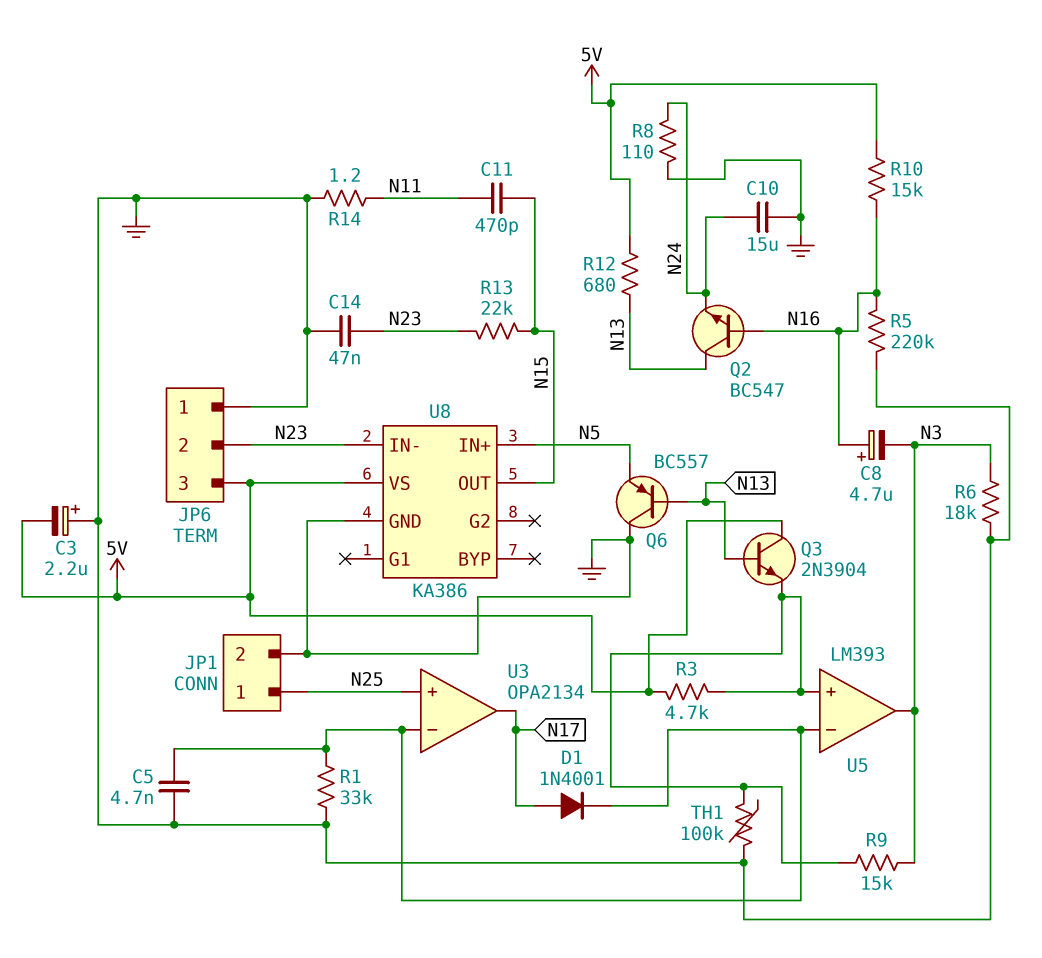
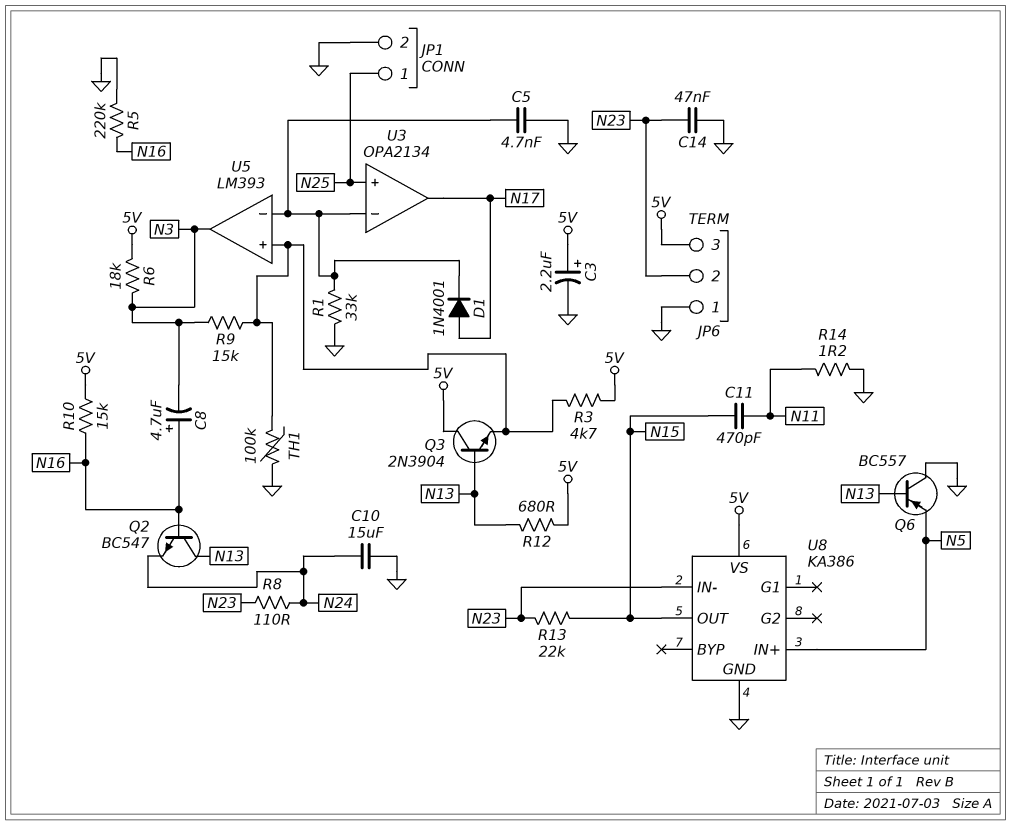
C3: 2.2uF (plus GND, minus 5V) -> 2.2uF (plus 5V, minus GND)
R6: 18k (GND, N3) -> 18k (5V, N3)
R8: 110 (GND, N24) -> 110 (N23, N24)

